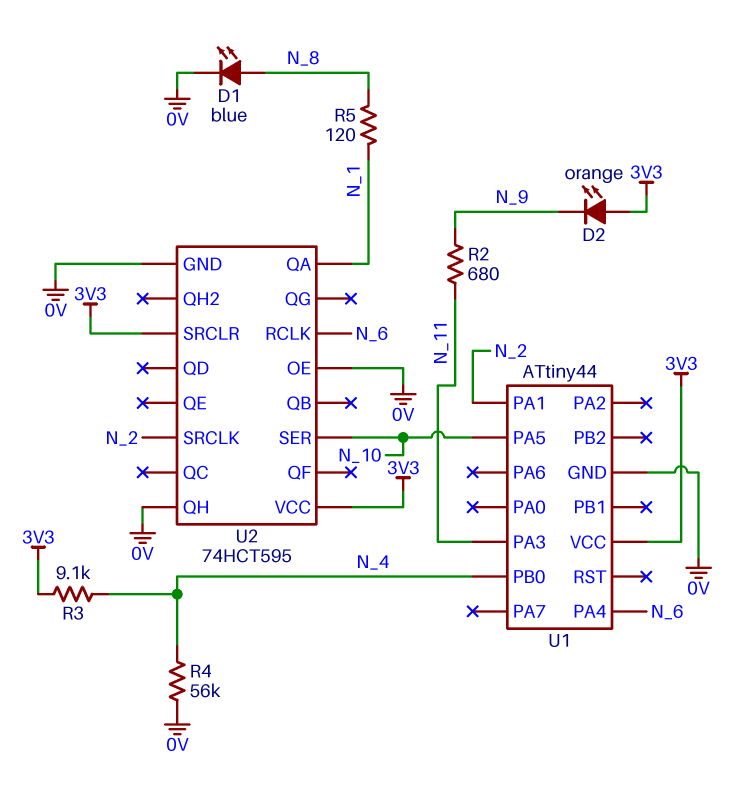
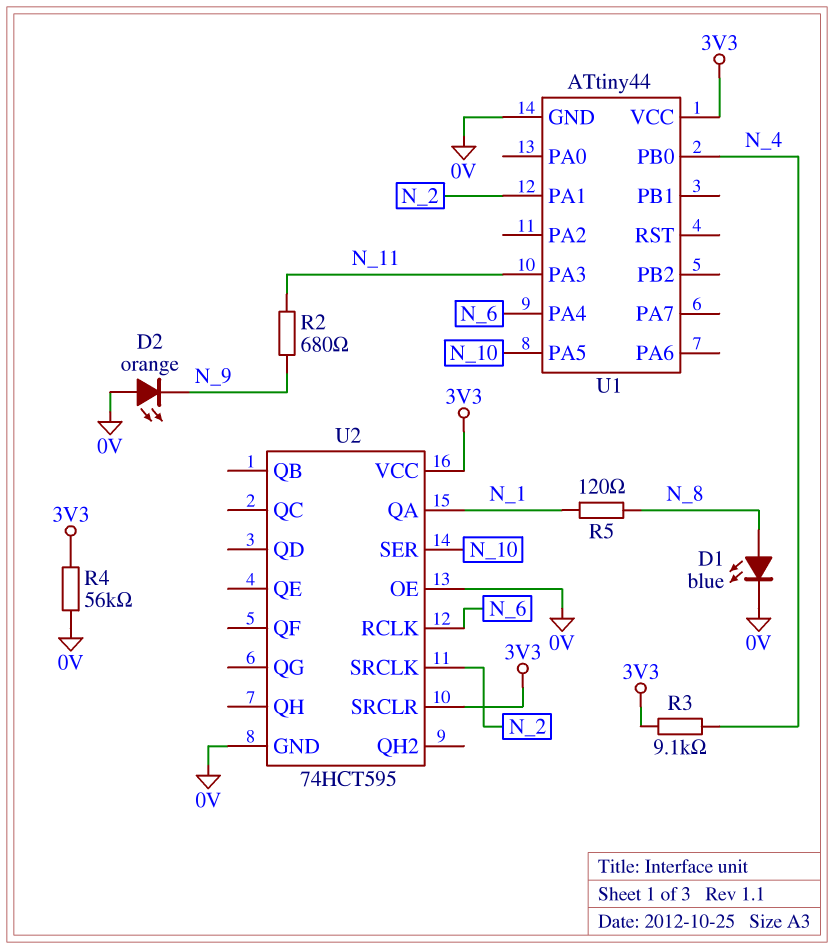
D2: LED orange (A 3V3, K N_9) -> LED orange (A 0V, K N_9)
R4: 56k (0V, N_4) -> 56k (0V, 3V3)
U2 pin QH: 0V -> none

